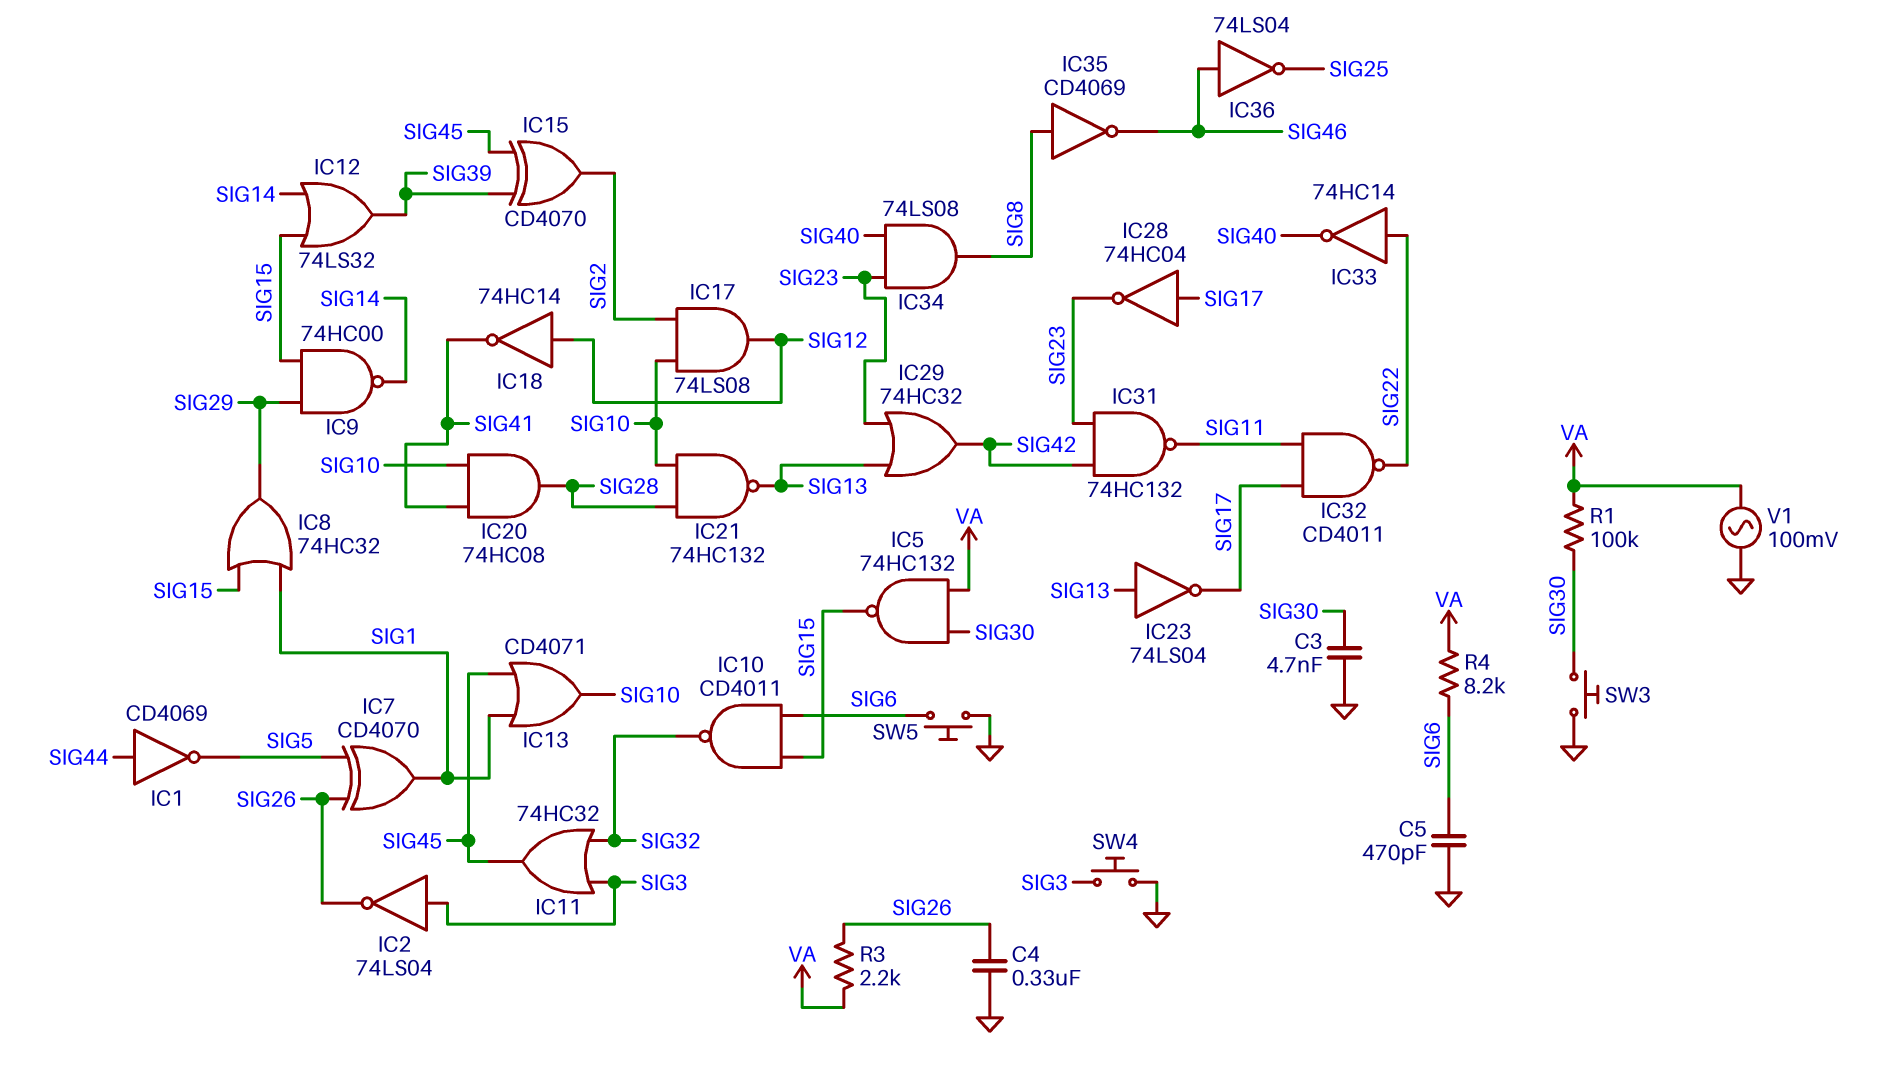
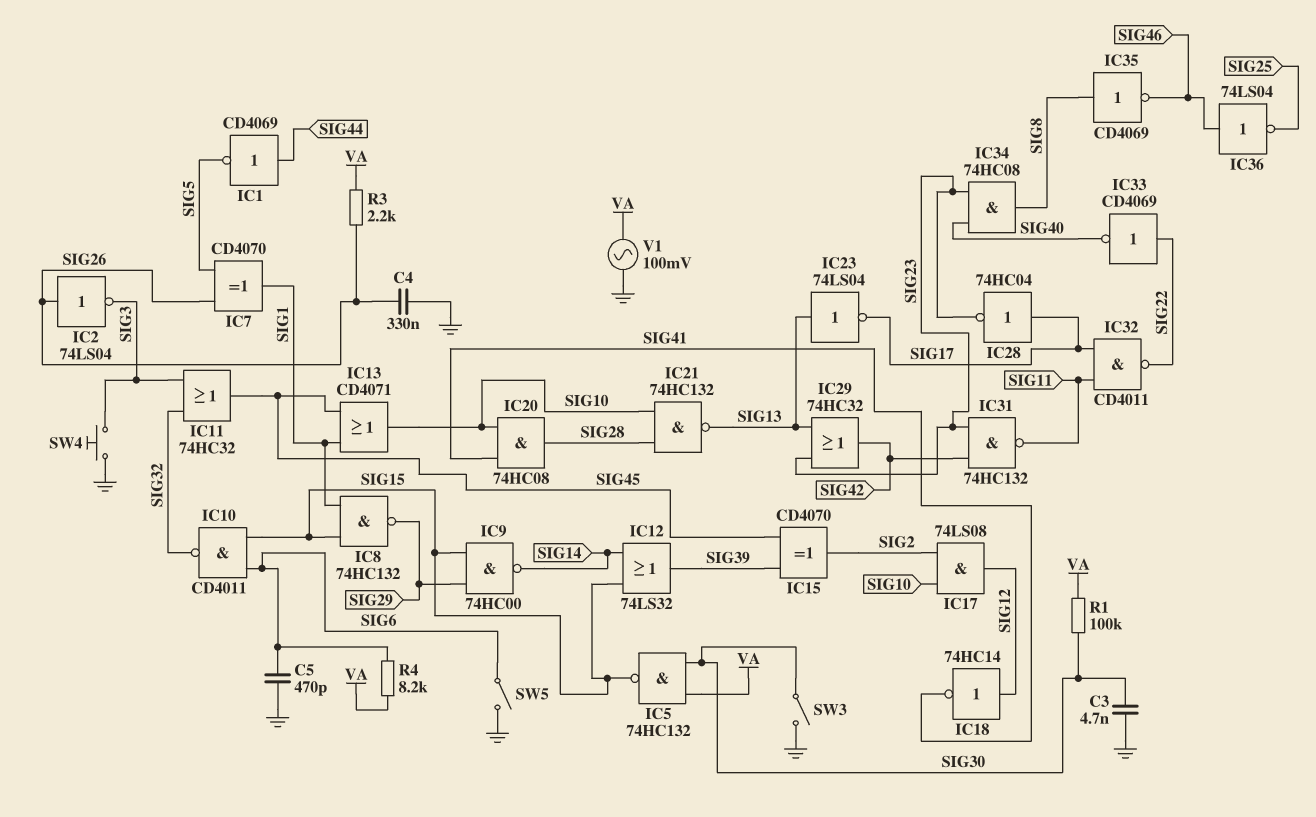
IC2: NOT 74LS04 (in SIG3, out SIG26) -> NOT 74LS04 (in SIG26, out SIG3)
IC8: OR 74HC32 (in SIG1, in SIG15, out SIG29) -> NAND 74HC132 (in SIG1, in SIG15, out SIG29)
IC33: NOT 74HC14 (in SIG22, out SIG40) -> NOT CD4069 (in SIG22, out SIG40)
IC34: AND 74LS08 (in SIG23, in SIG40, out SIG8) -> AND 74HC08 (in SIG23, in SIG40, out SIG8)
SW3: button (GND, SIG30) -> switch (GND, SIG30)
SW5: button (GND, SIG6) -> switch (GND, SIG6)

